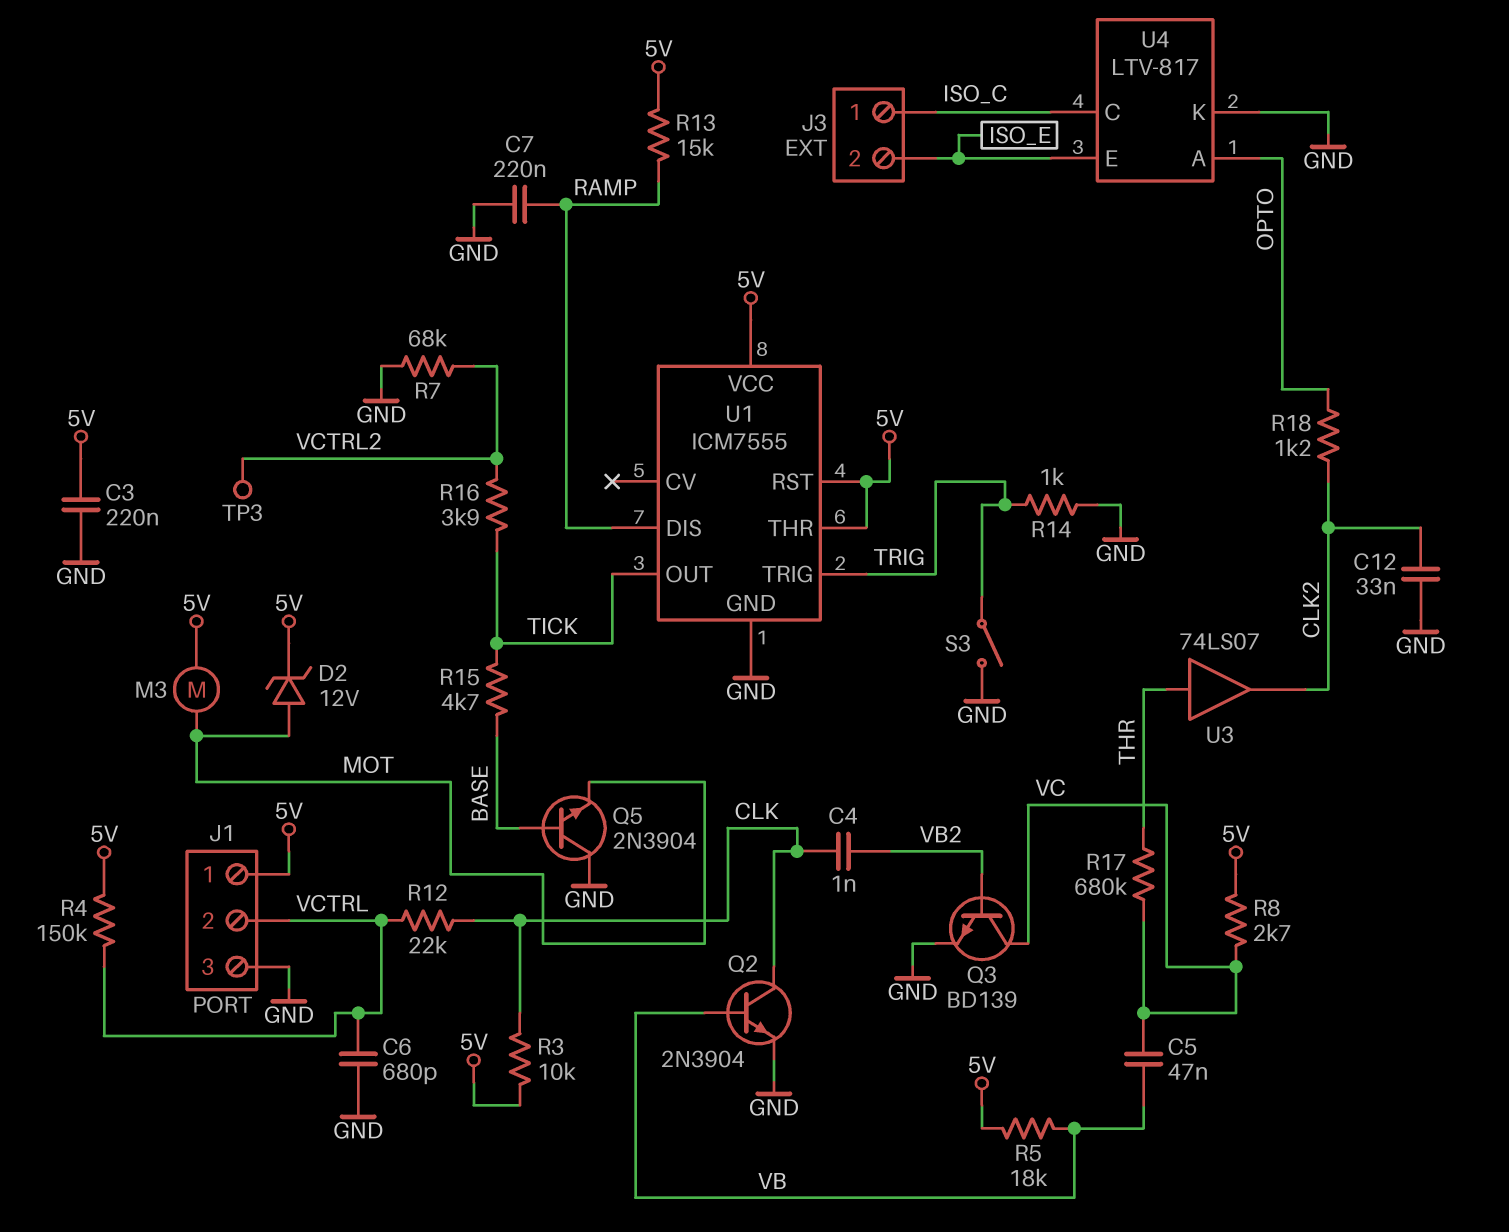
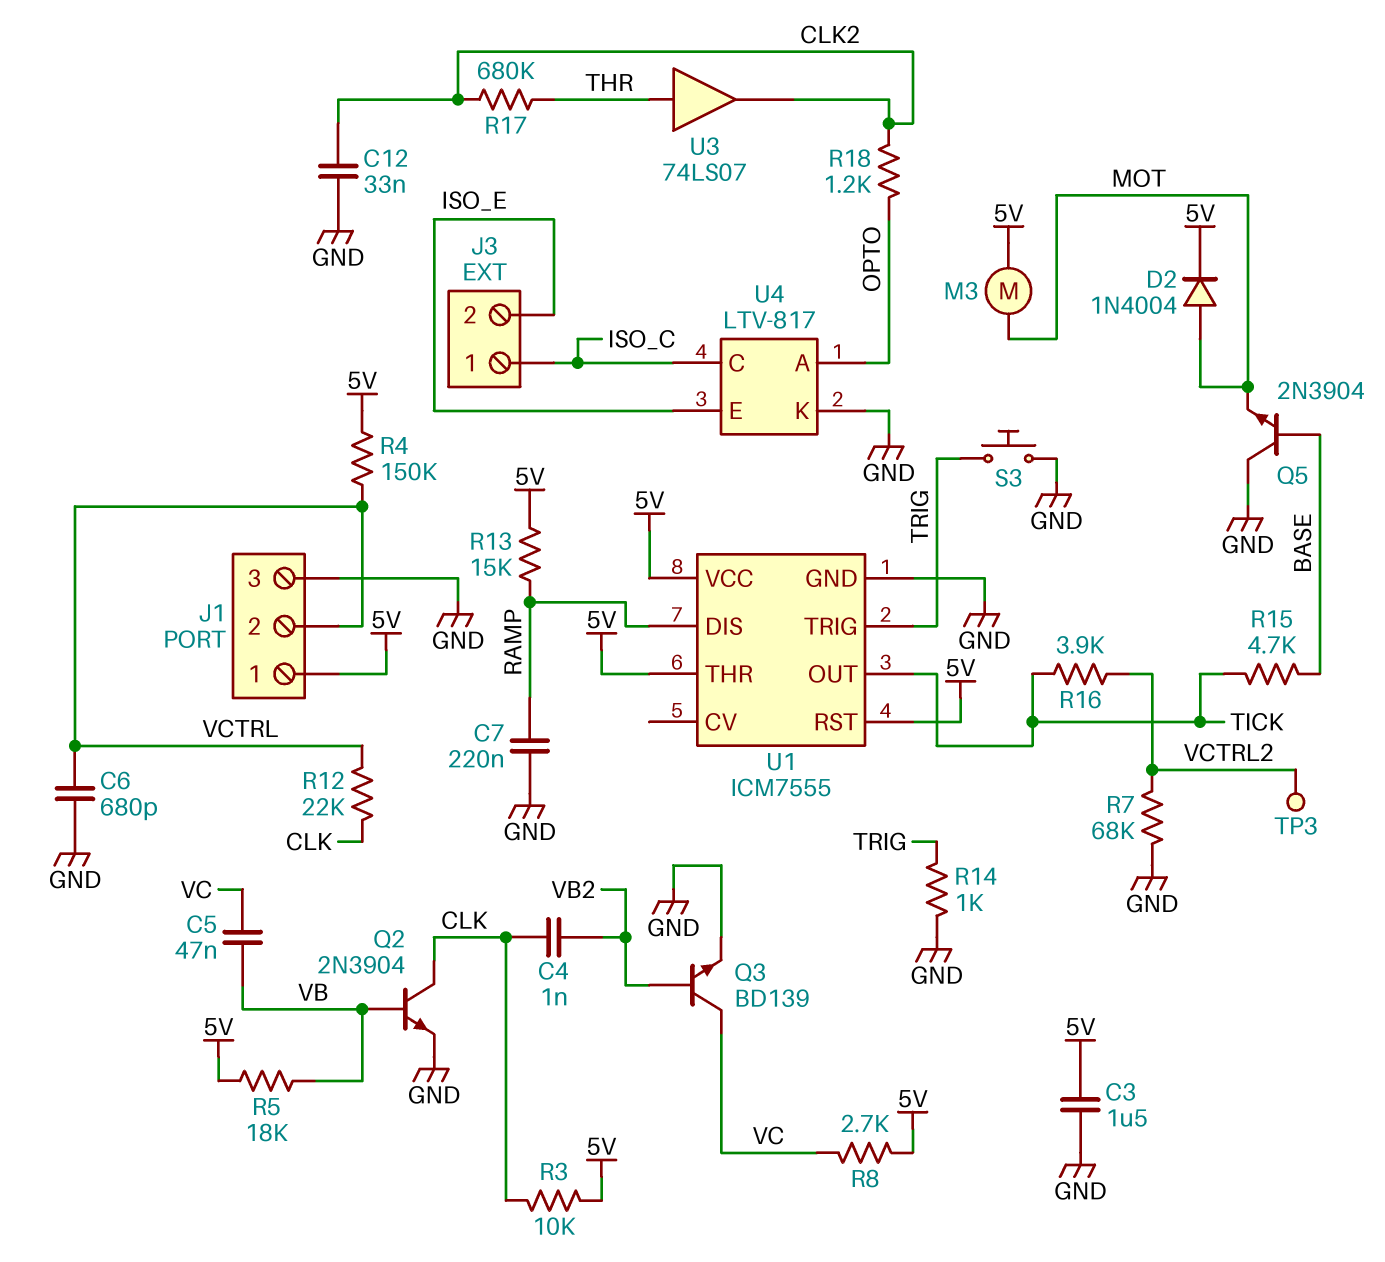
C3: 220nF (5V, GND) -> 1.5uF (5V, GND)
D2: zener 12V (A MOT, K 5V) -> diode 1N4004 (A MOT, K 5V)
R17: 680k (THR, VC) -> 680k (CLK2, THR)
S3: switch (GND, TRIG) -> button (GND, TRIG)

